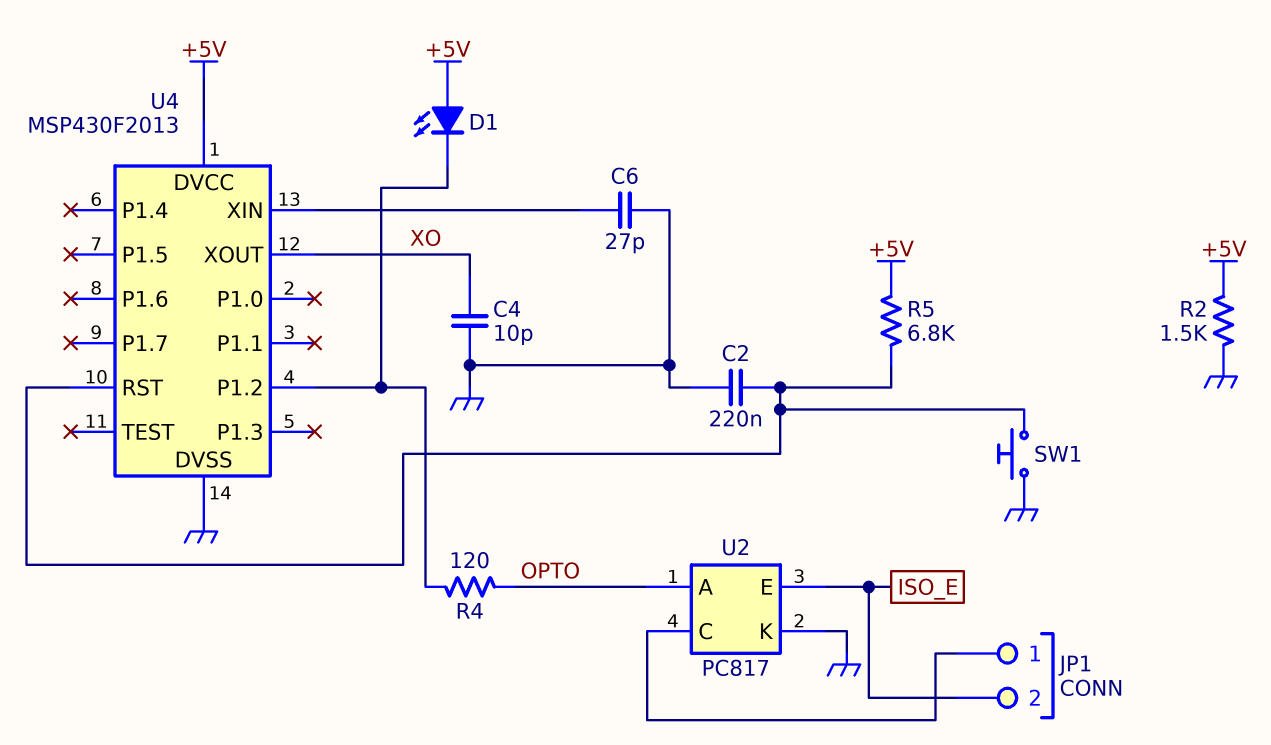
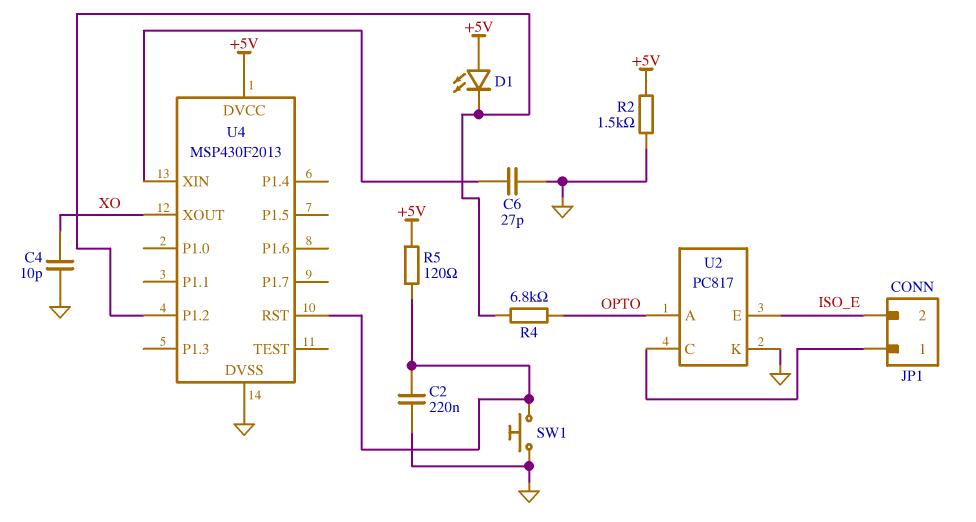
R4: 120 (OPTO, U4/P1.2) -> 6.8k (OPTO, U4/P1.2)
R5: 6.8k (+5V, U4/RST) -> 120 (+5V, U4/RST)

